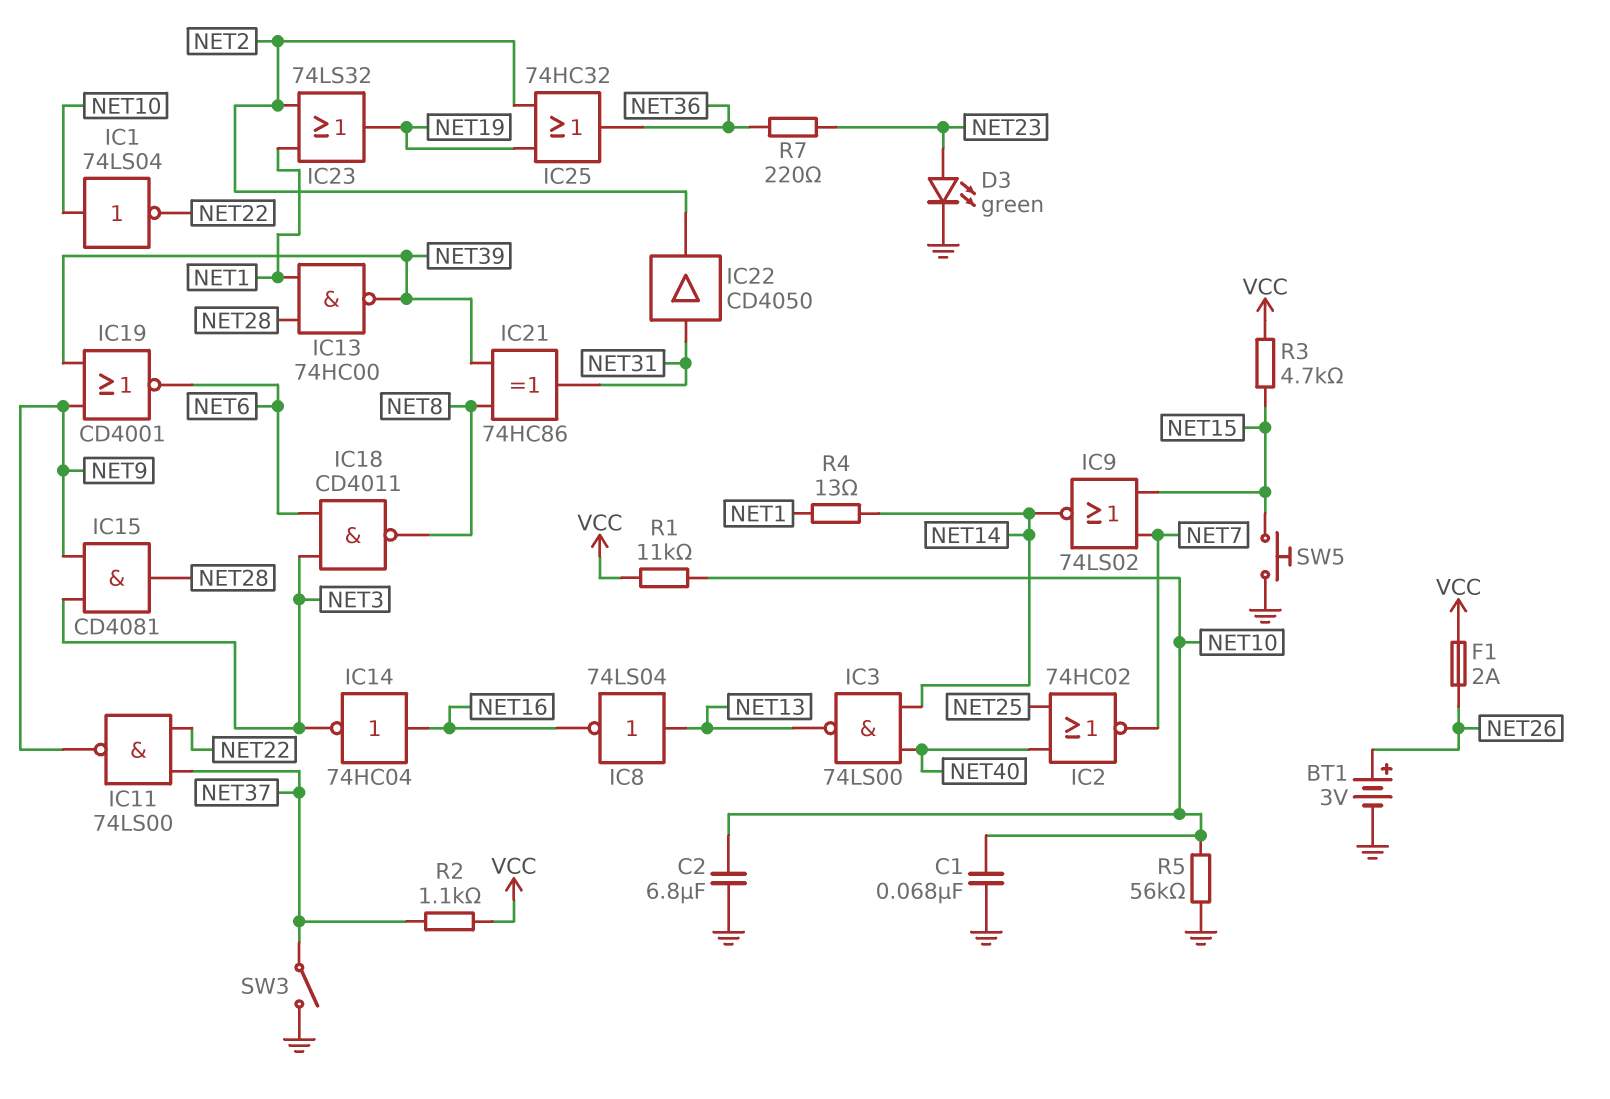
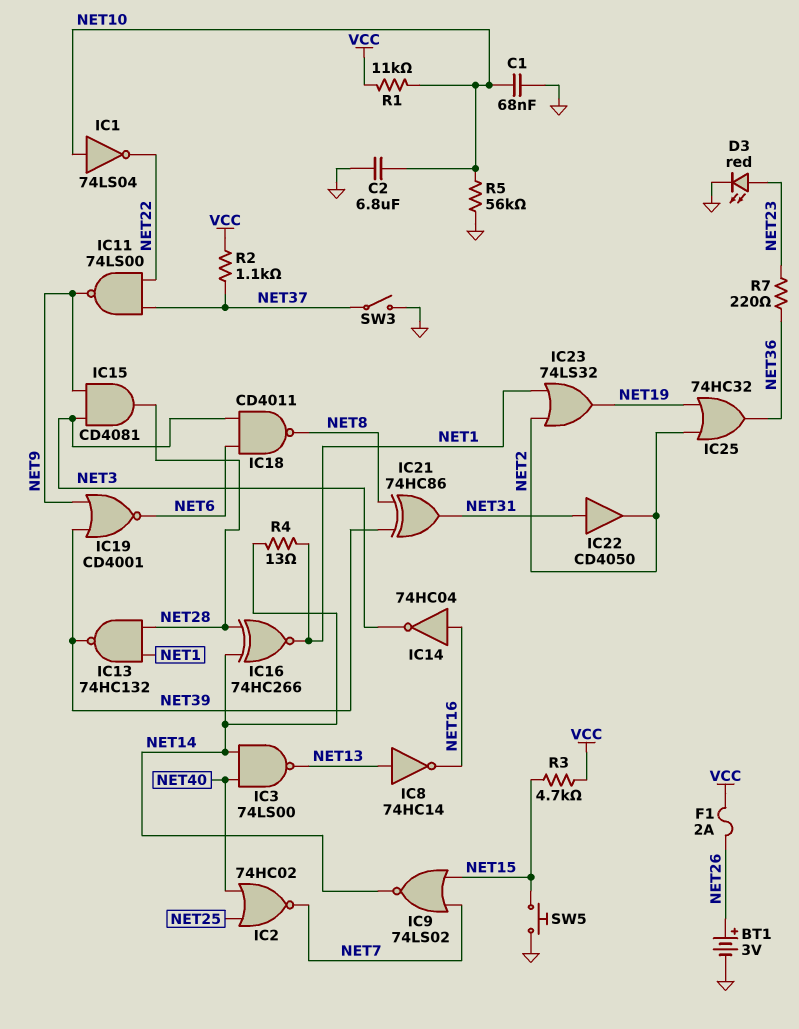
D3: LED green (A NET23, K GND) -> LED red (A NET23, K GND)
IC8: NOT 74LS04 (in NET13, out NET16) -> NOT 74HC14 (in NET13, out NET16)
IC13: NAND 74HC00 (in NET1, in NET28, out NET39) -> NAND 74HC132 (in NET1, in NET28, out NET39)
IC16: none -> XNOR 74HC266 (in NET14, in NET28, out NET1)

